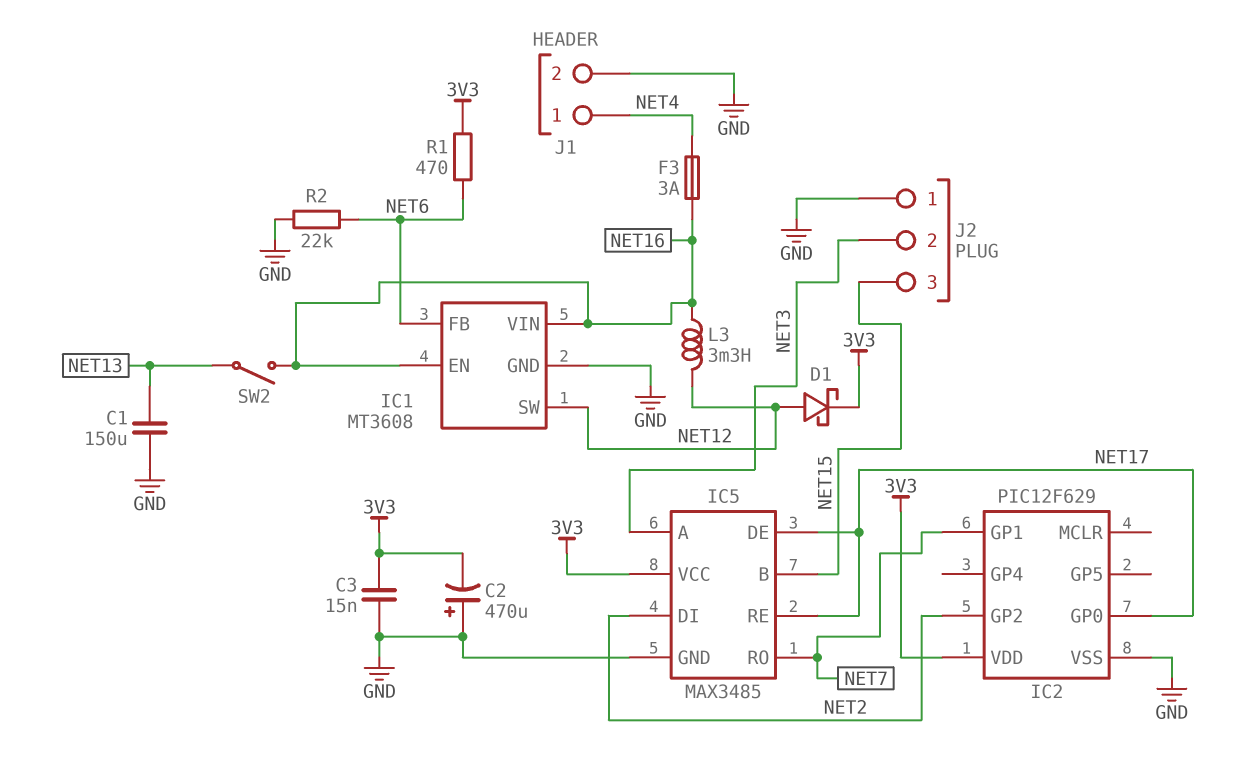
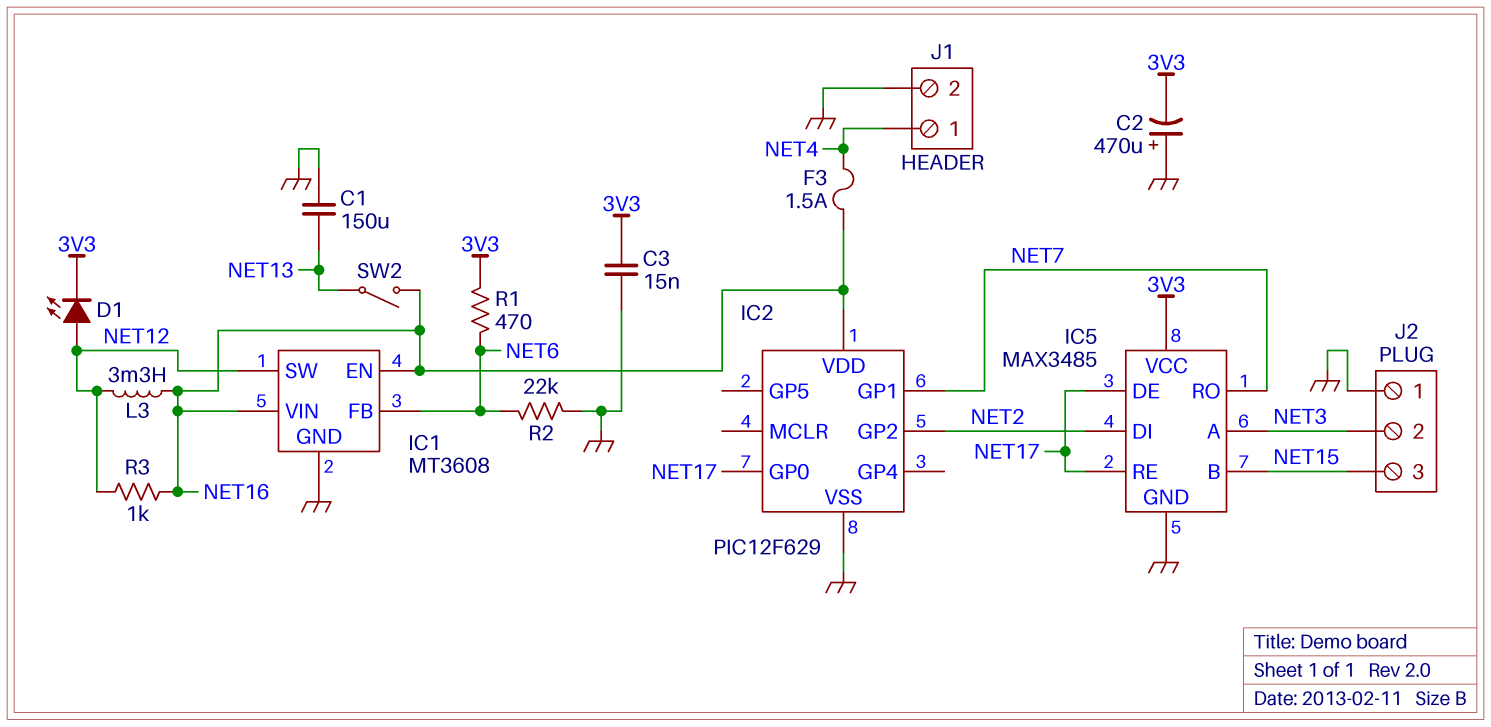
D1: schottky (A NET12, K 3V3) -> LED (A NET12, K 3V3)
F3: 3A (NET4, NET16) -> 1.5A (NET4, NET16)
IC2 pin VDD: 3V3 -> NET16
R3: none -> 1k (NET12, NET16)

